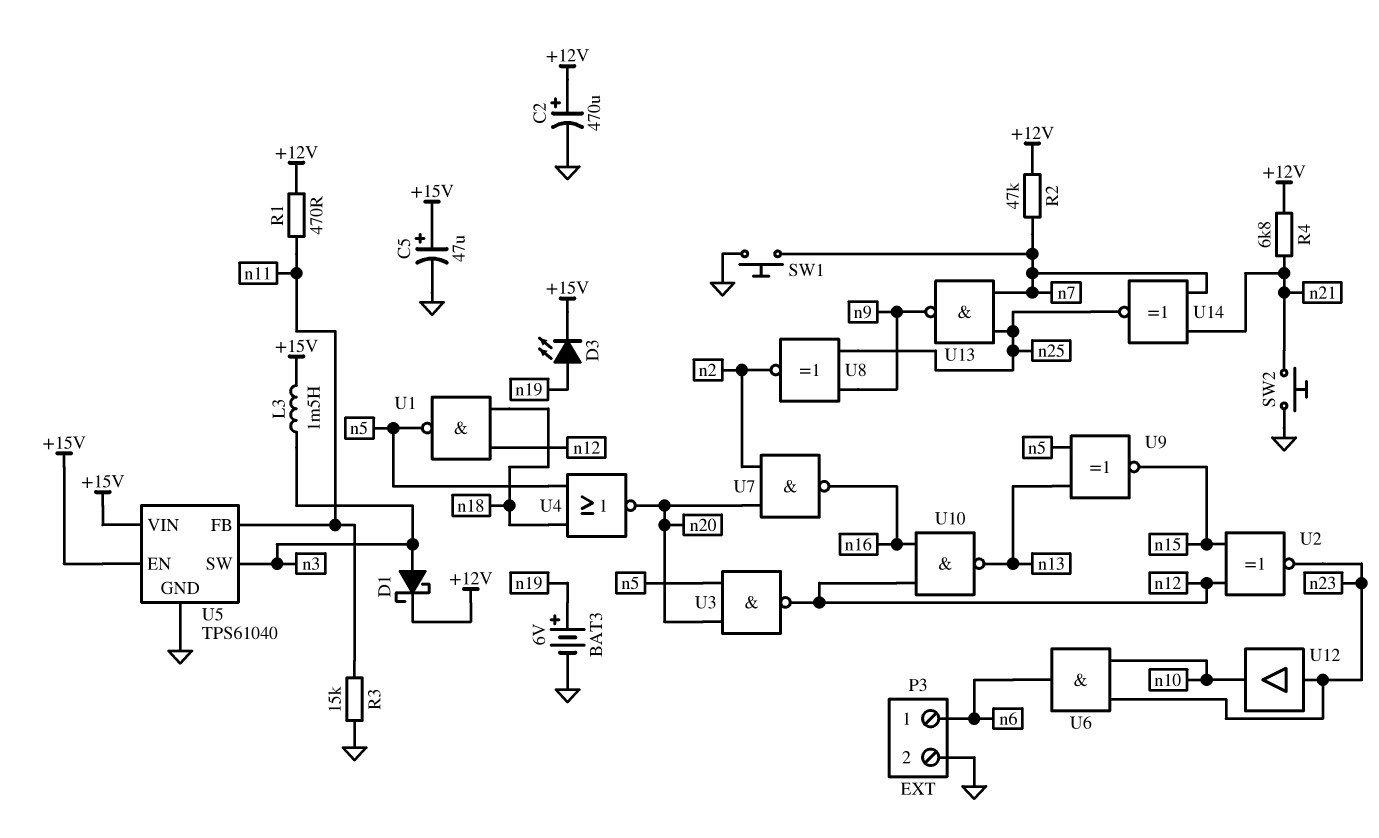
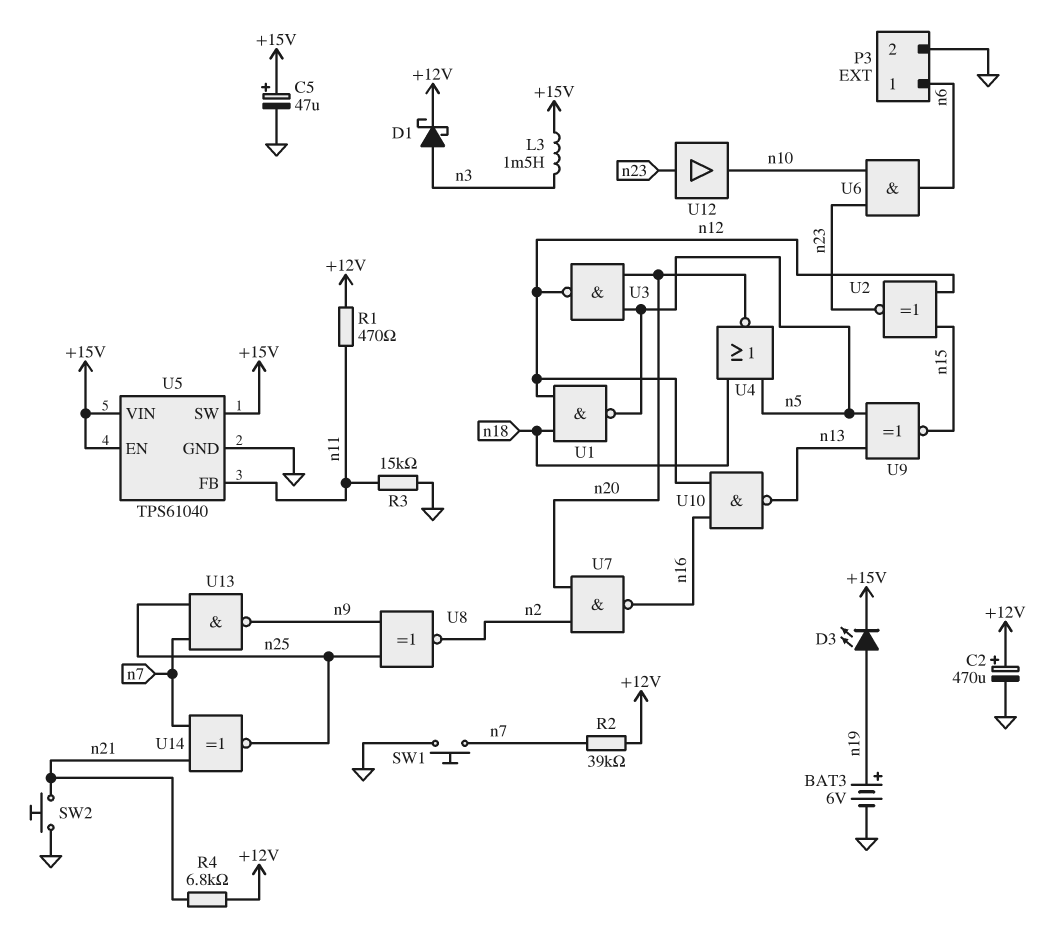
R2: 47k (+12V, n7) -> 39k (+12V, n7)
U5 pin SW: n3 -> +15V

